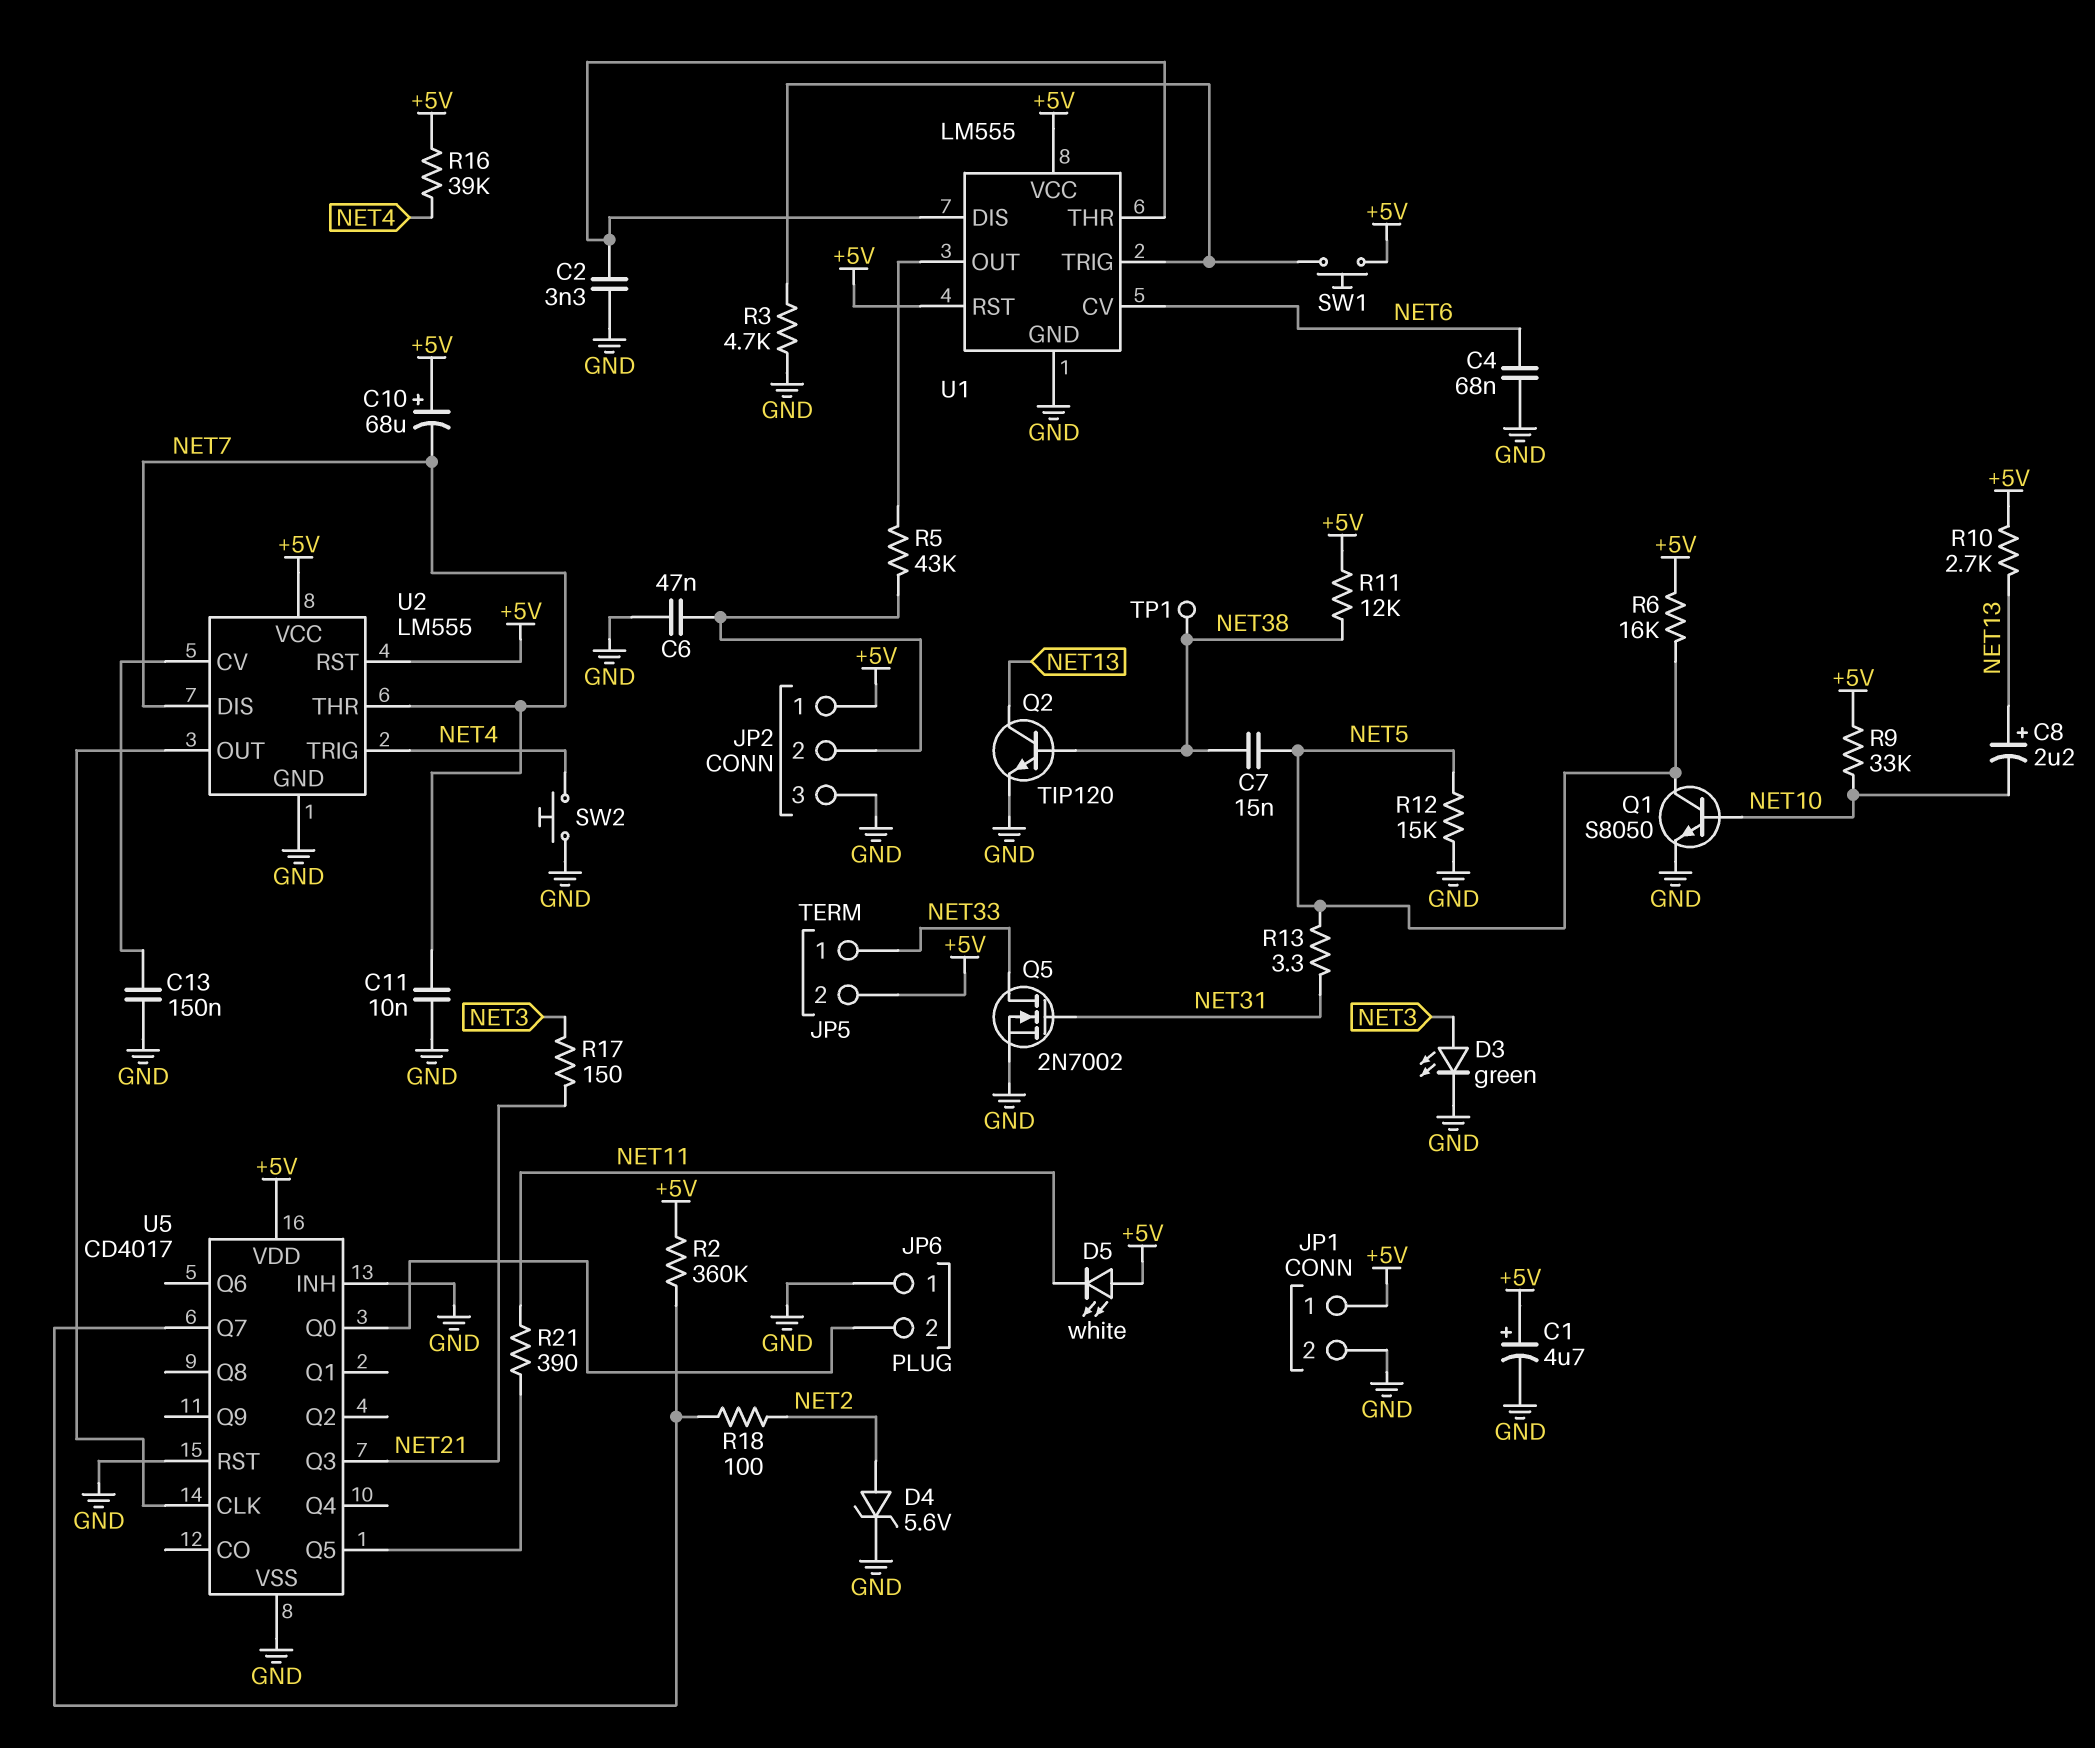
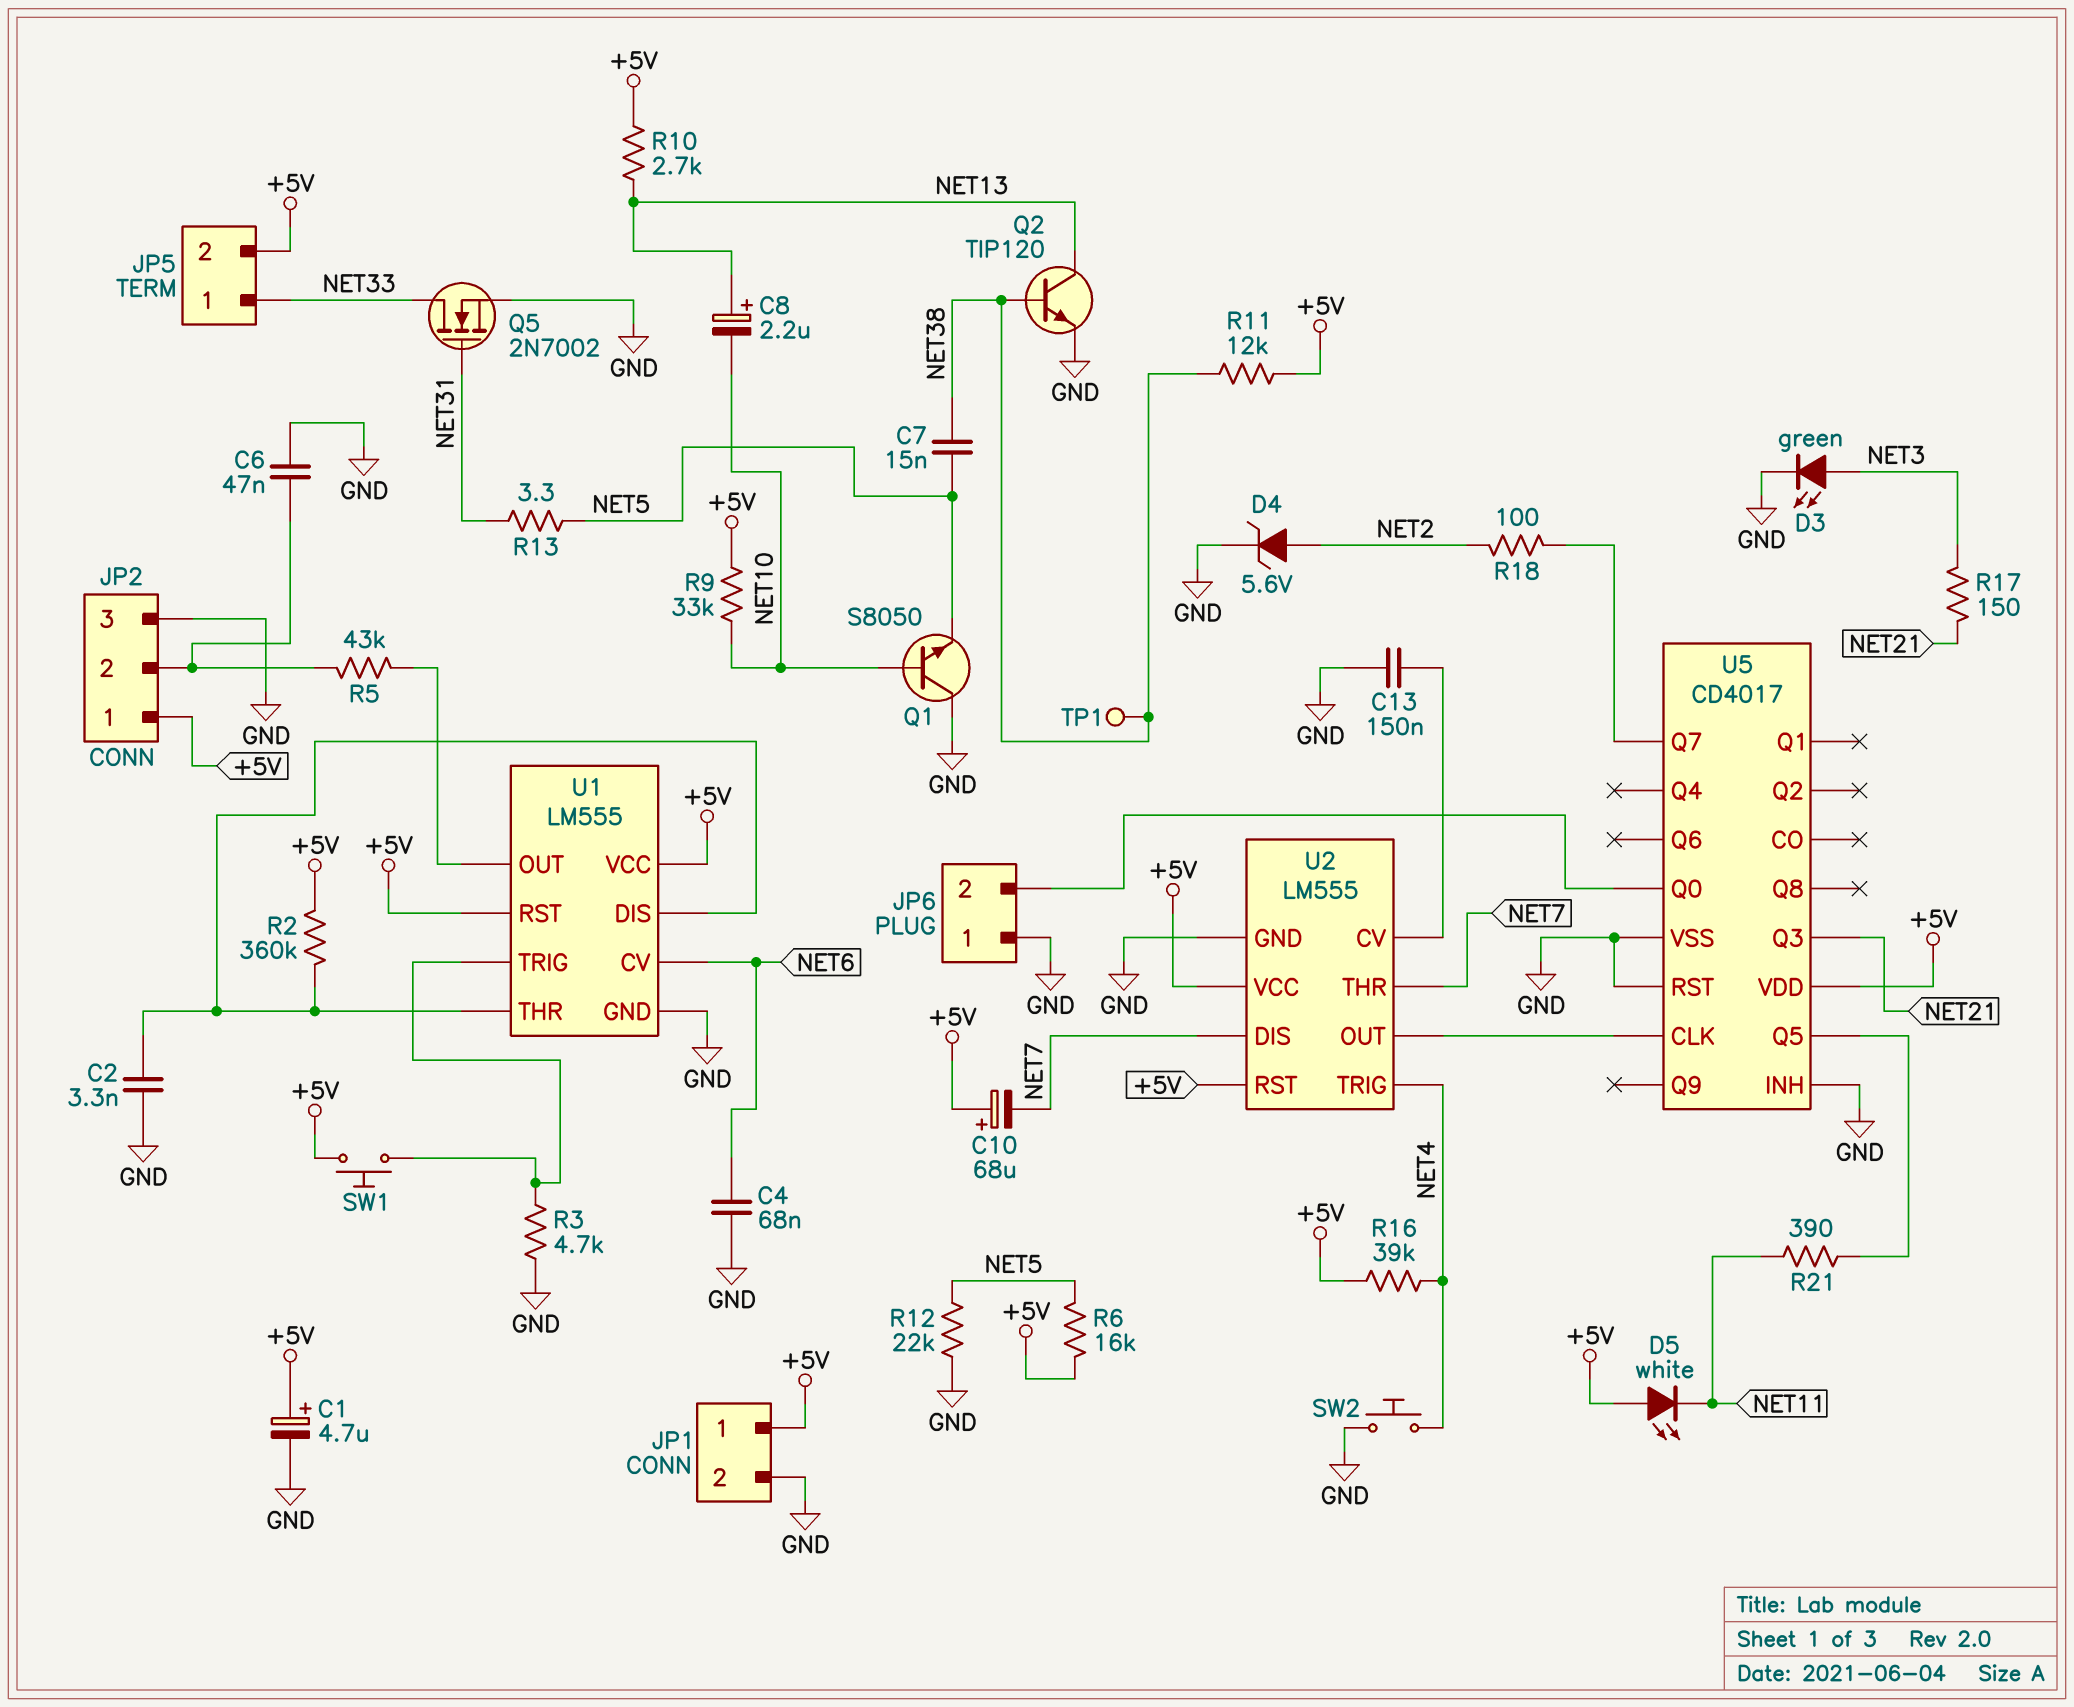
C11: 10nF (GND, NET7) -> none
Q1: NPN S8050 (B NET10, C NET5, E GND) -> NPN S8050 (B NET10, C GND, E NET5)
R2: 360k (+5V, U5/Q7) -> 360k (+5V, U1/DIS)
R12: 15k (GND, NET5) -> 22k (GND, NET5)

